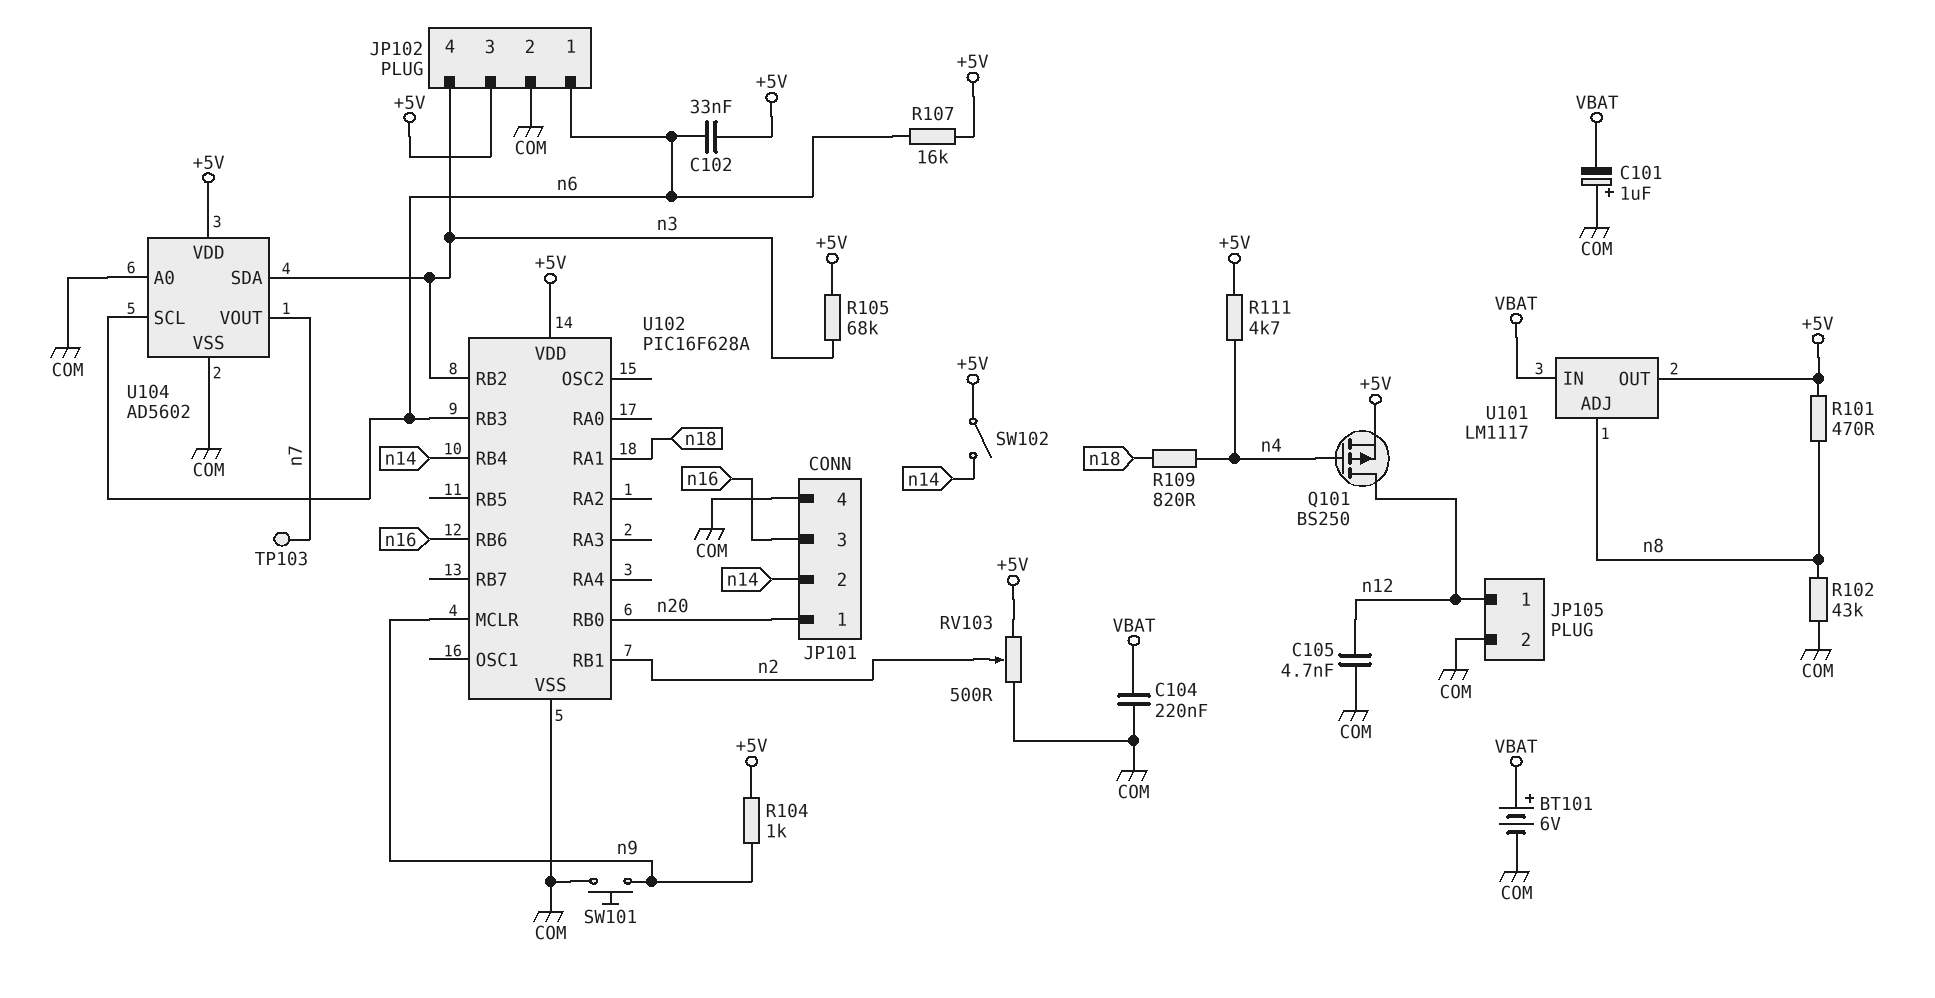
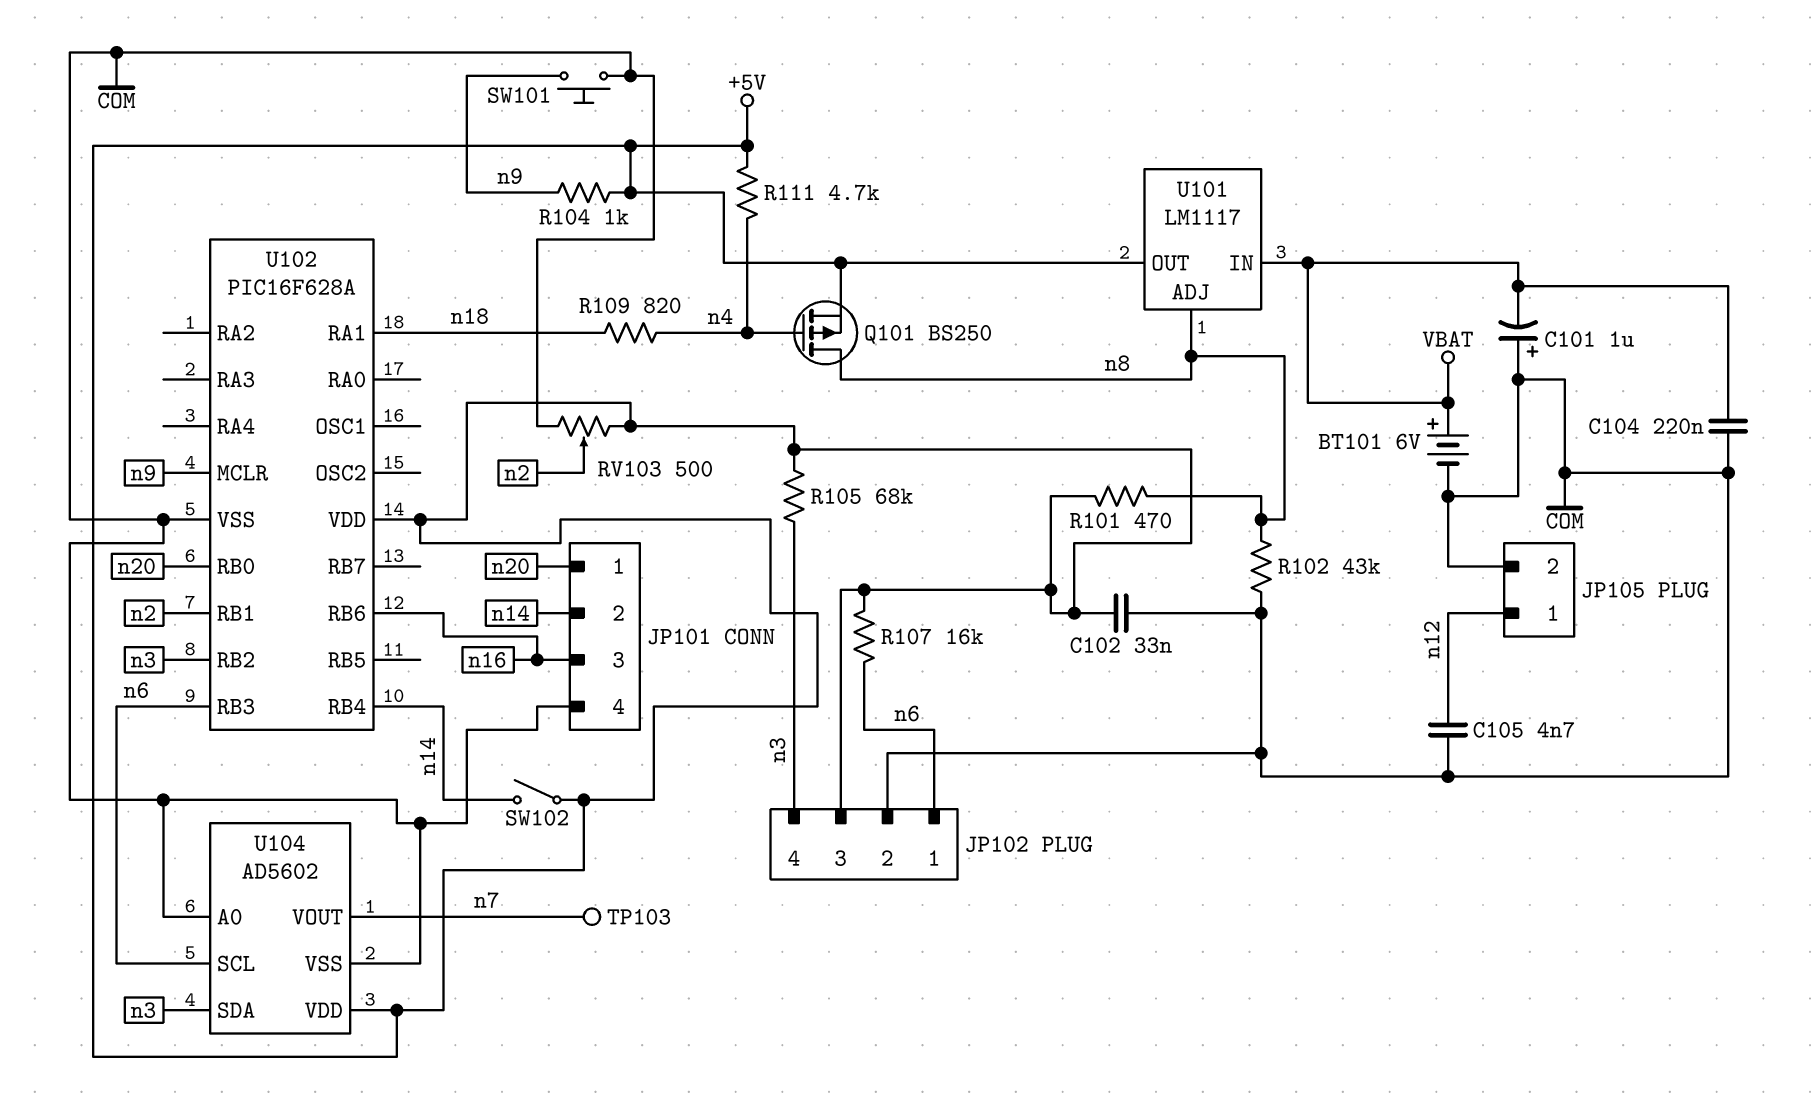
C102: 33nF (+5V, n6) -> 33nF (+5V, COM)
Q101: PMOS BS250 (G n4, D n12, S +5V) -> PMOS BS250 (G n4, D n8, S +5V)

